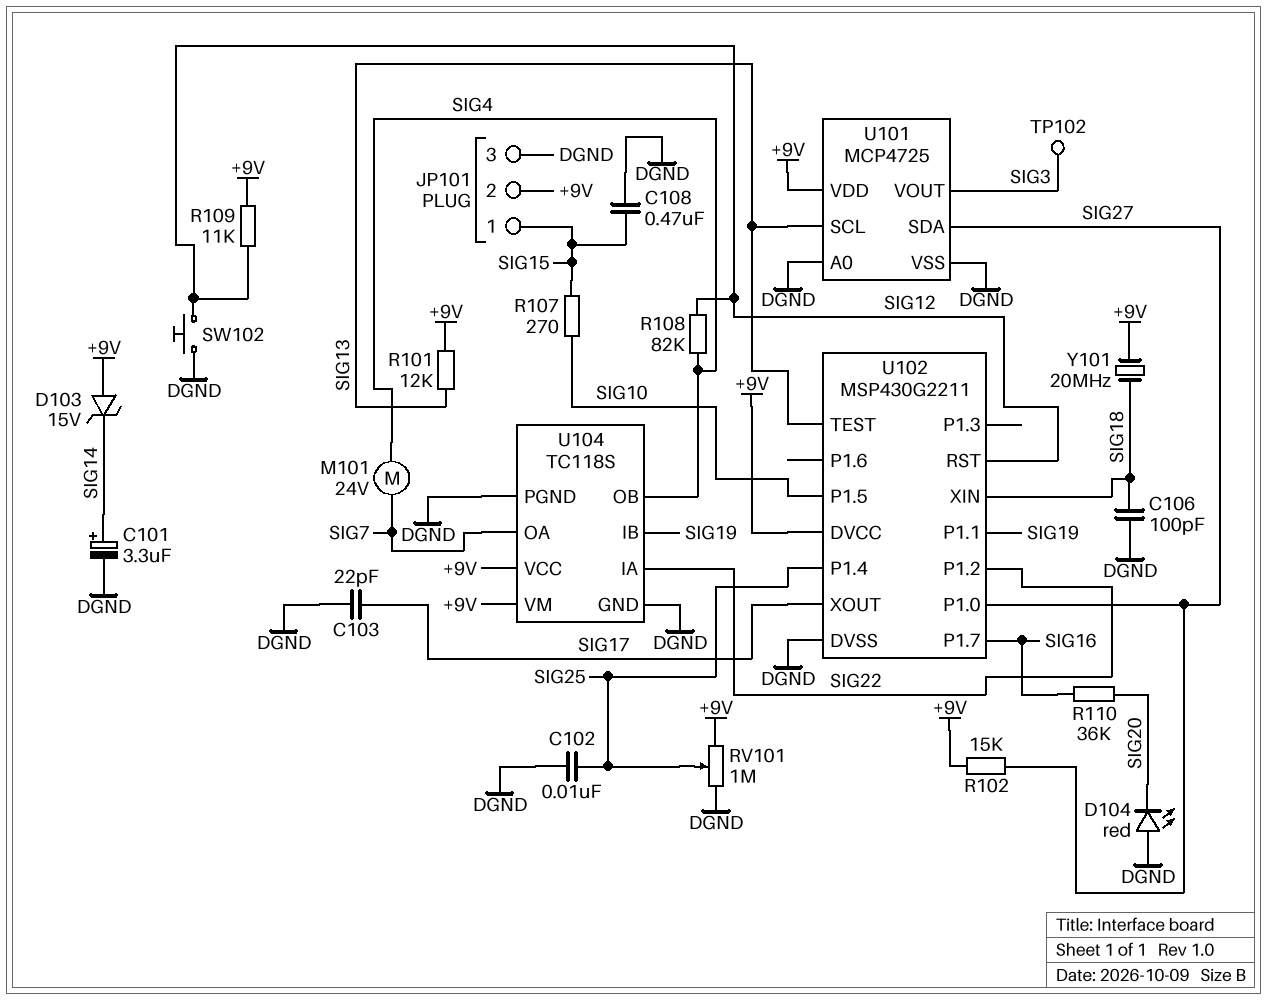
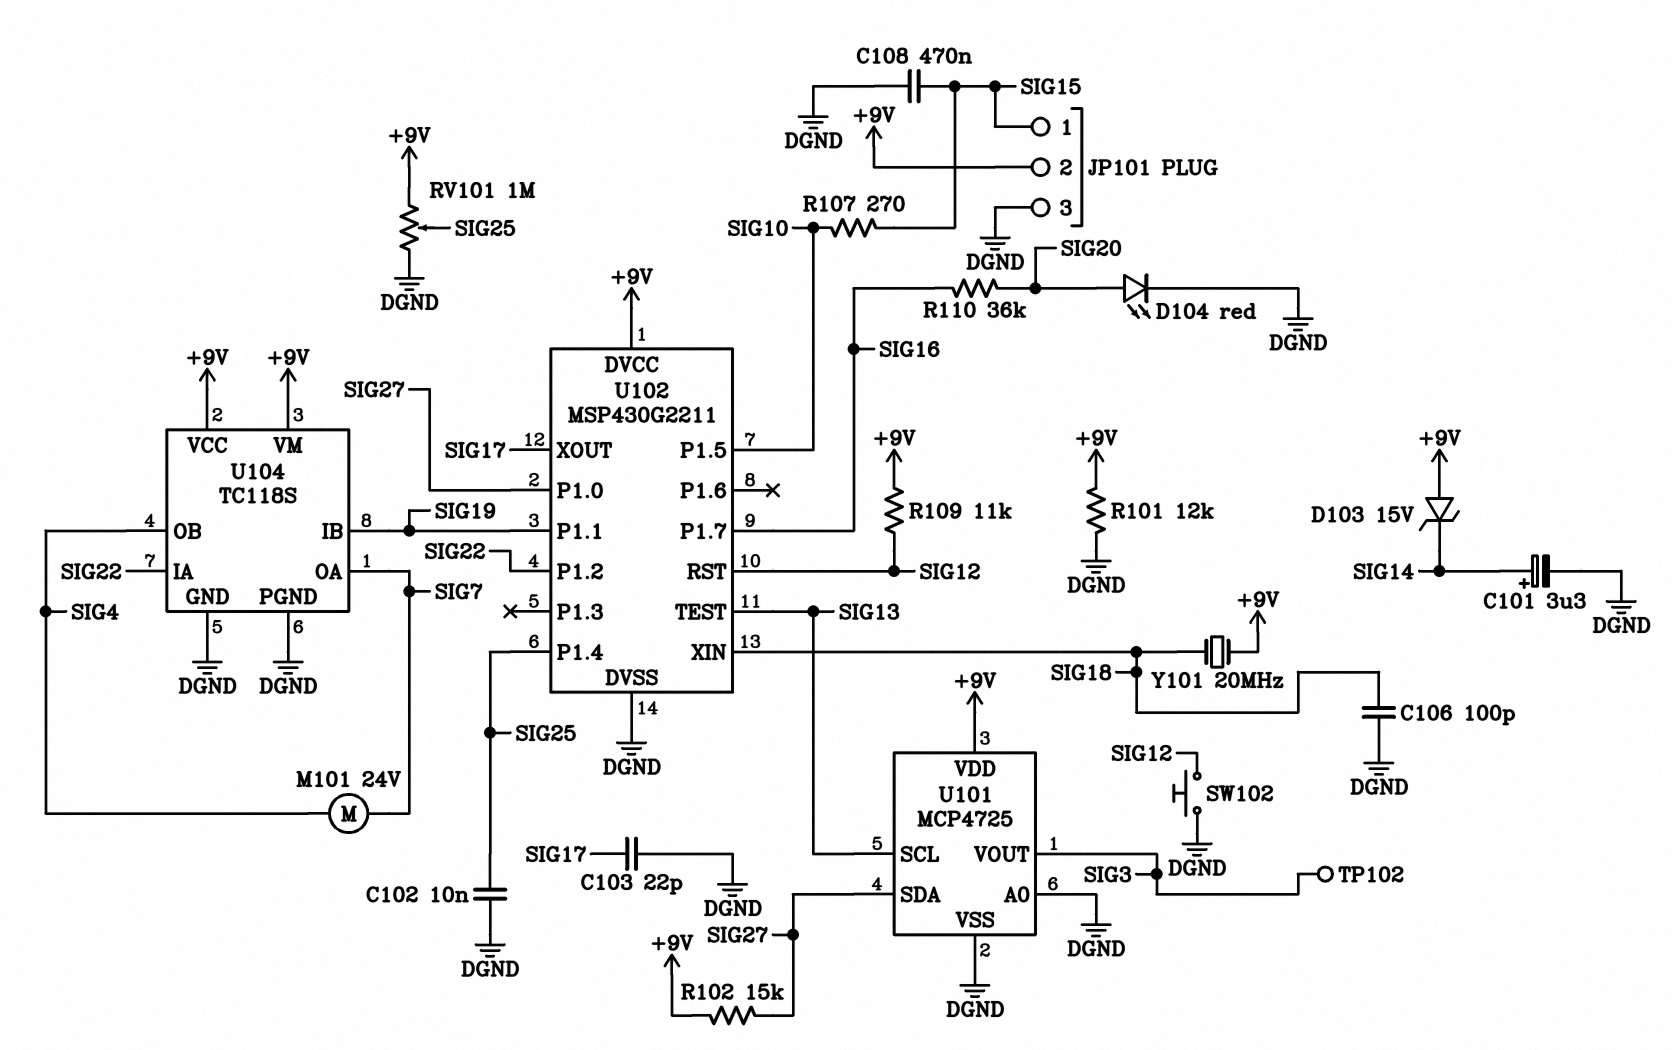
D104: LED red (A DGND, K SIG20) -> LED red (A SIG20, K DGND)
R101: 12k (+9V, SIG13) -> 12k (+9V, DGND)
R108: 82k (SIG4, SIG12) -> none

